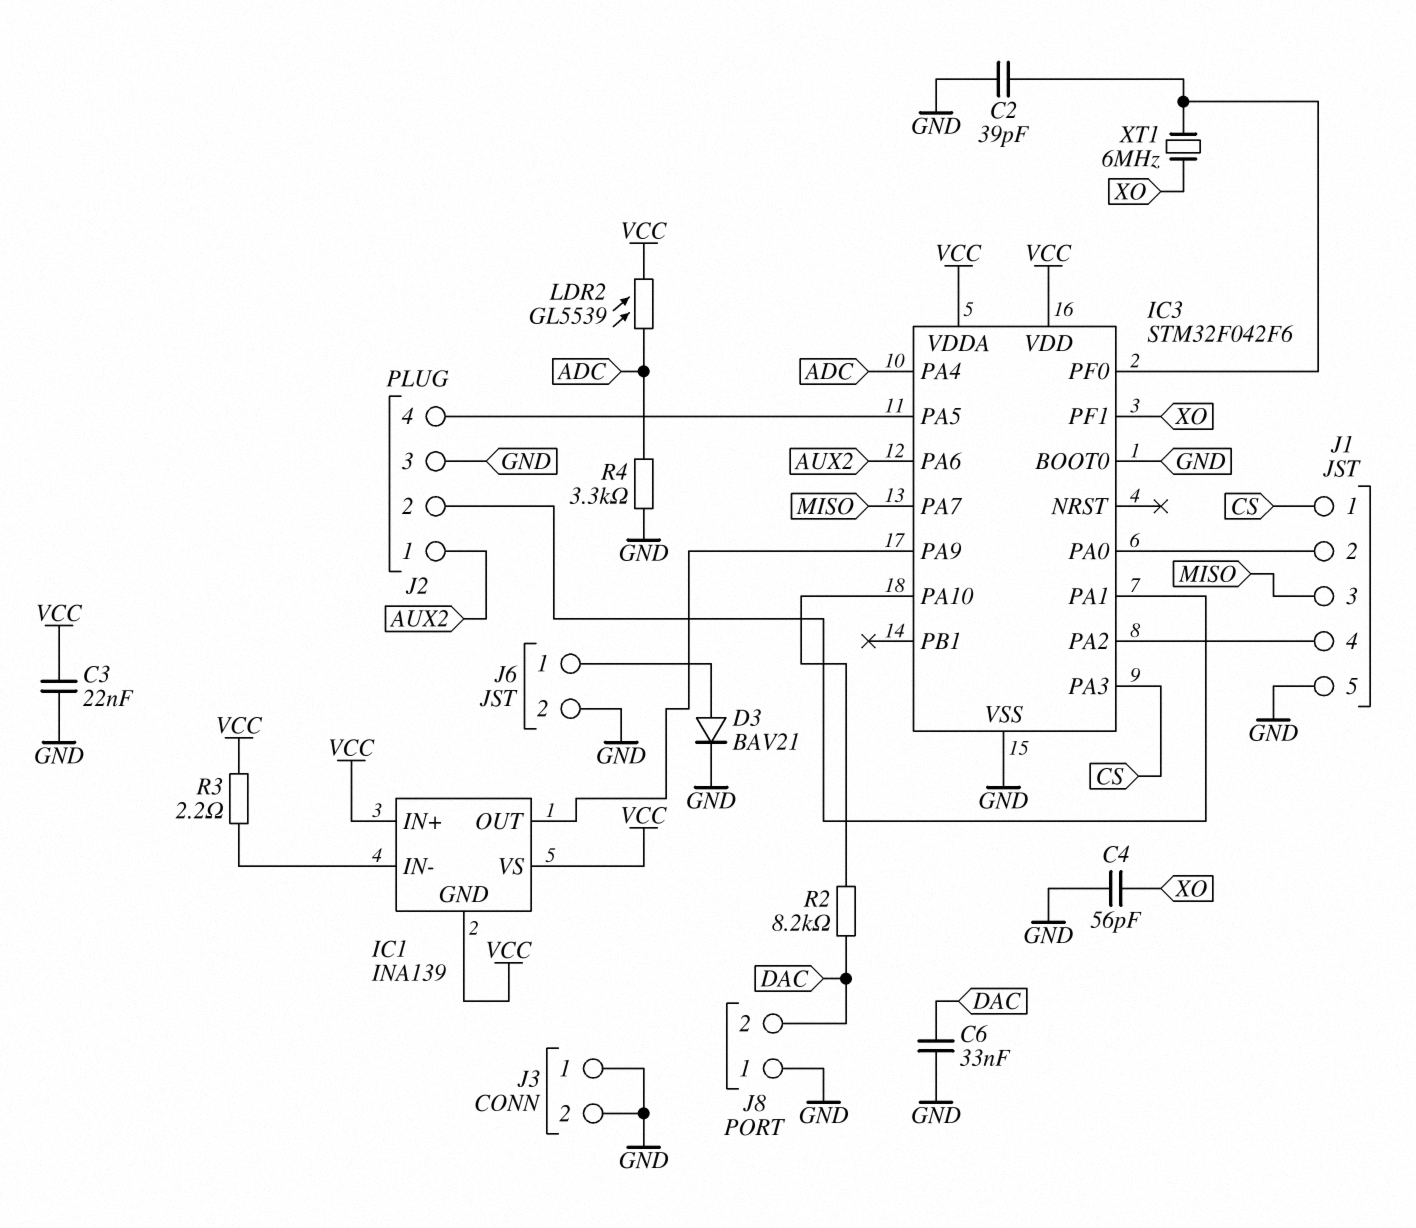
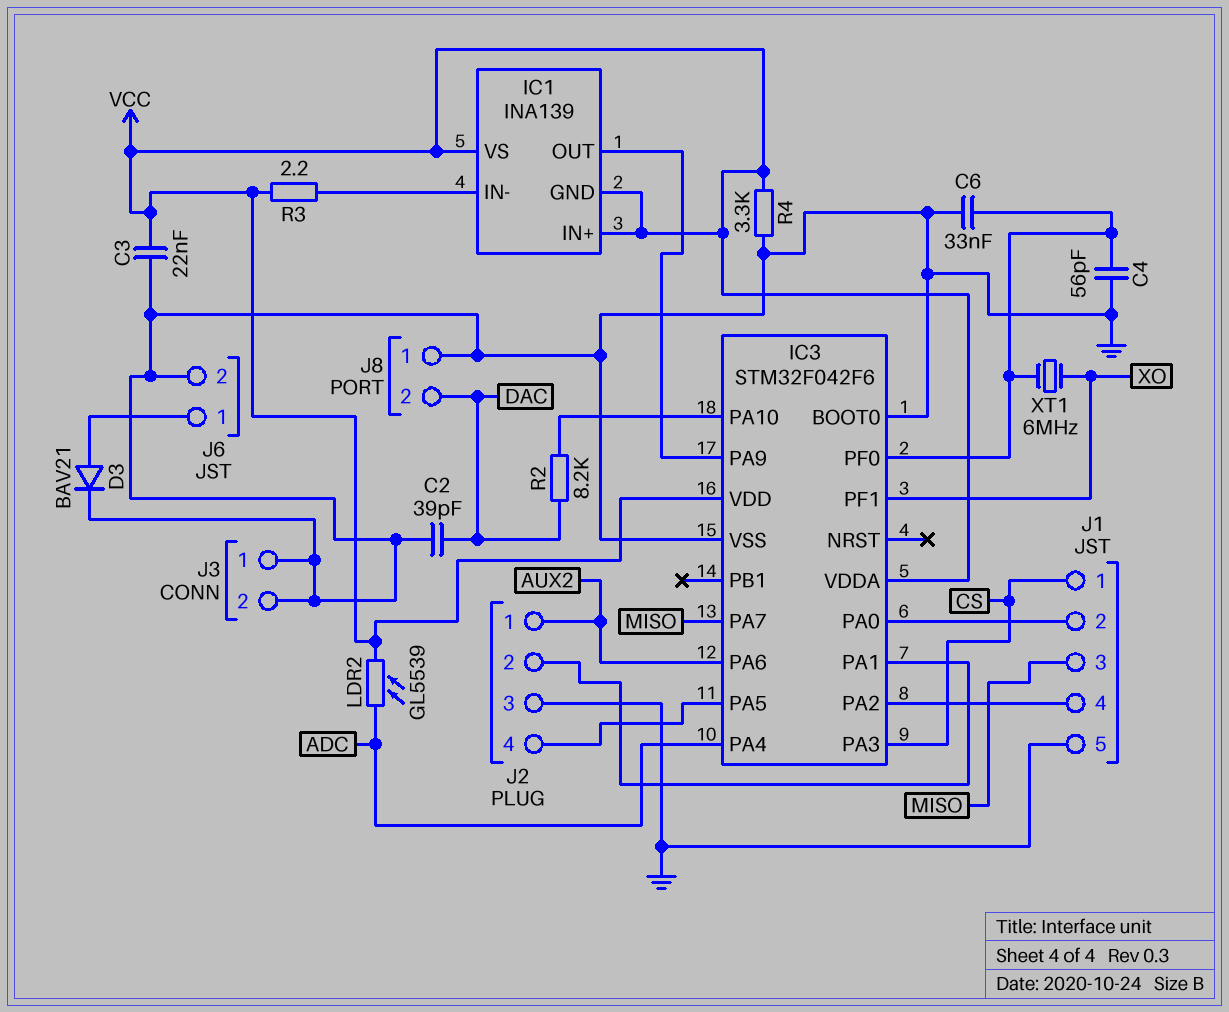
C2: 39pF (GND, IC3/PF0) -> 39pF (DAC, GND)
C4: 56pF (GND, XO) -> 56pF (GND, IC3/PF0)
C6: 33nF (DAC, GND) -> 33nF (GND, IC3/PF0)
R4: 3.3k (ADC, GND) -> 3.3k (GND, VCC)

